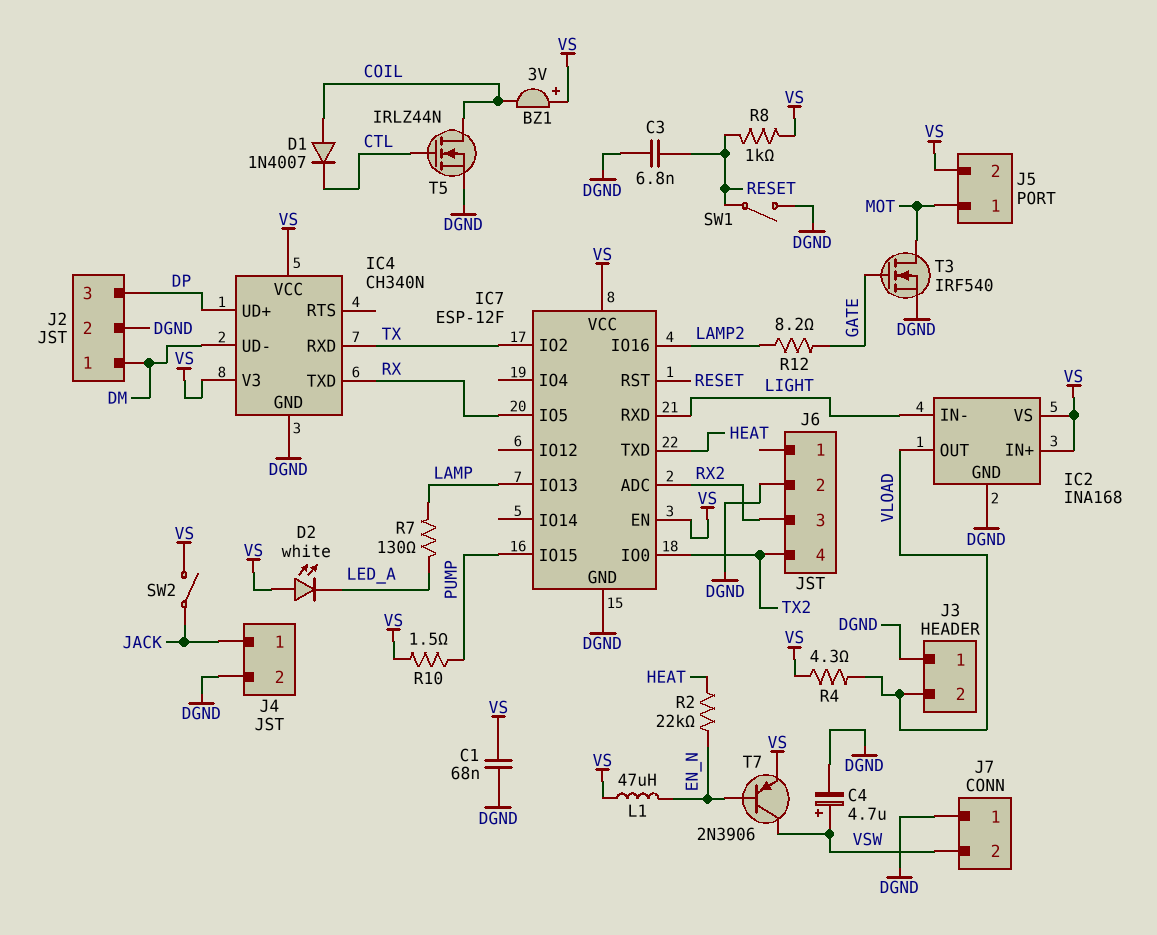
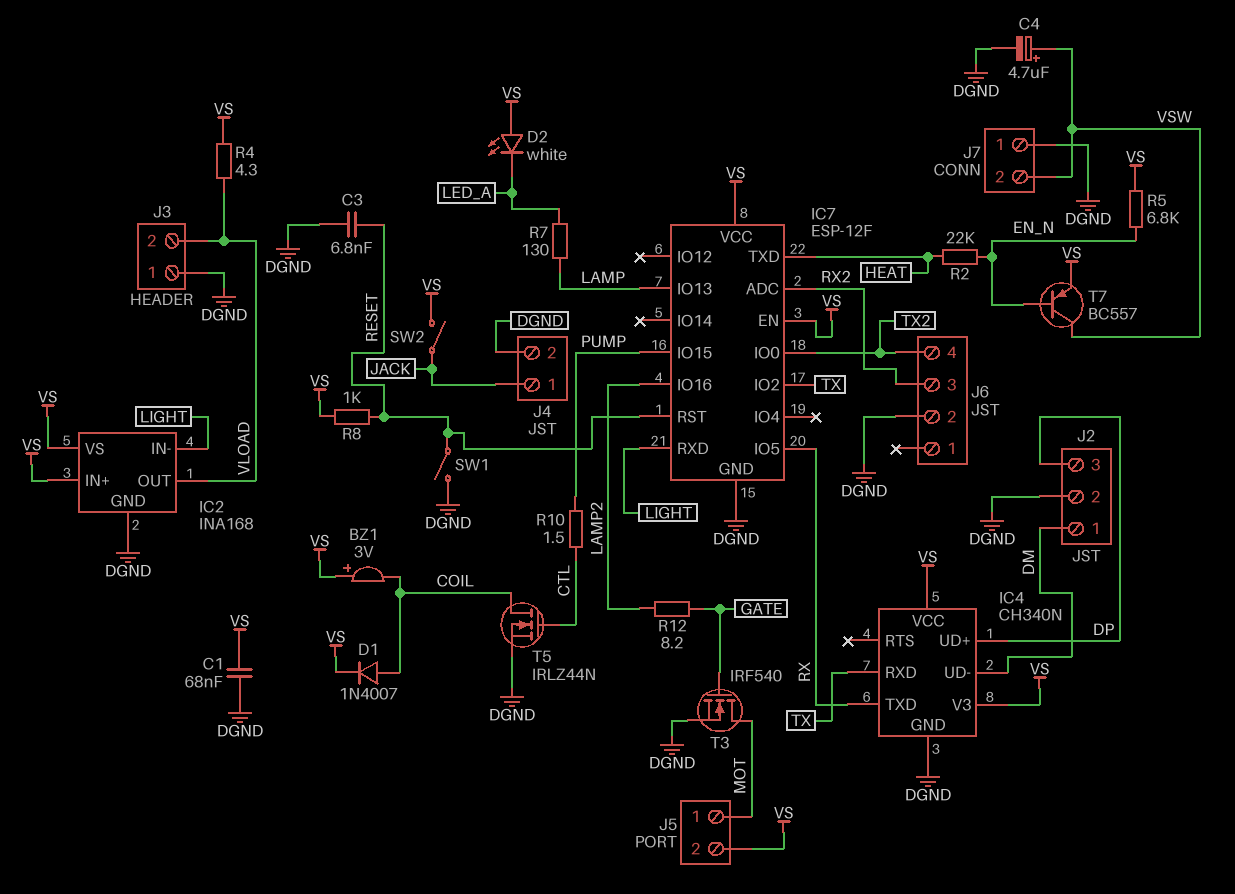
D1: diode 1N4007 (A COIL, K CTL) -> diode 1N4007 (A COIL, K VS)
L1: 47uH (EN_N, VS) -> none
R5: none -> 6.8k (EN_N, VS)
R10: 1.5 (PUMP, VS) -> 1.5 (CTL, PUMP)
T7: PNP 2N3906 (B EN_N, C VSW, E VS) -> PNP BC557 (B EN_N, C VSW, E VS)

